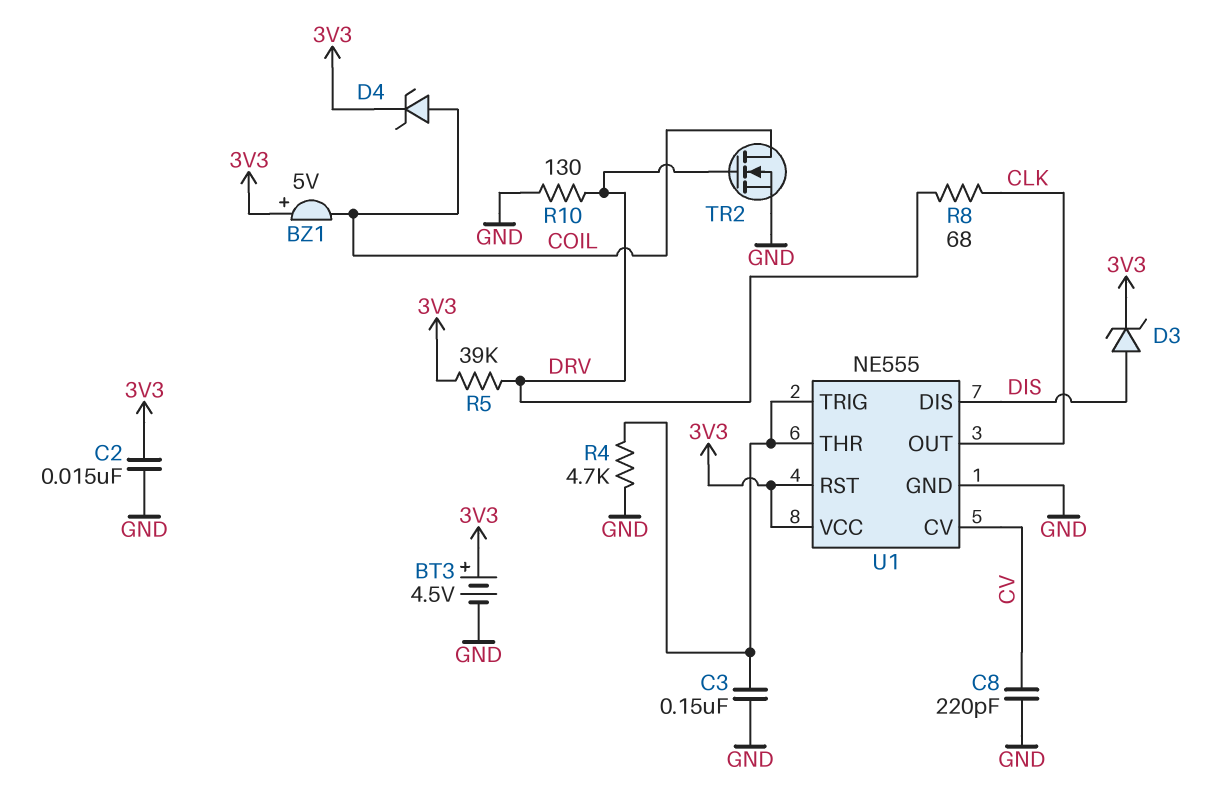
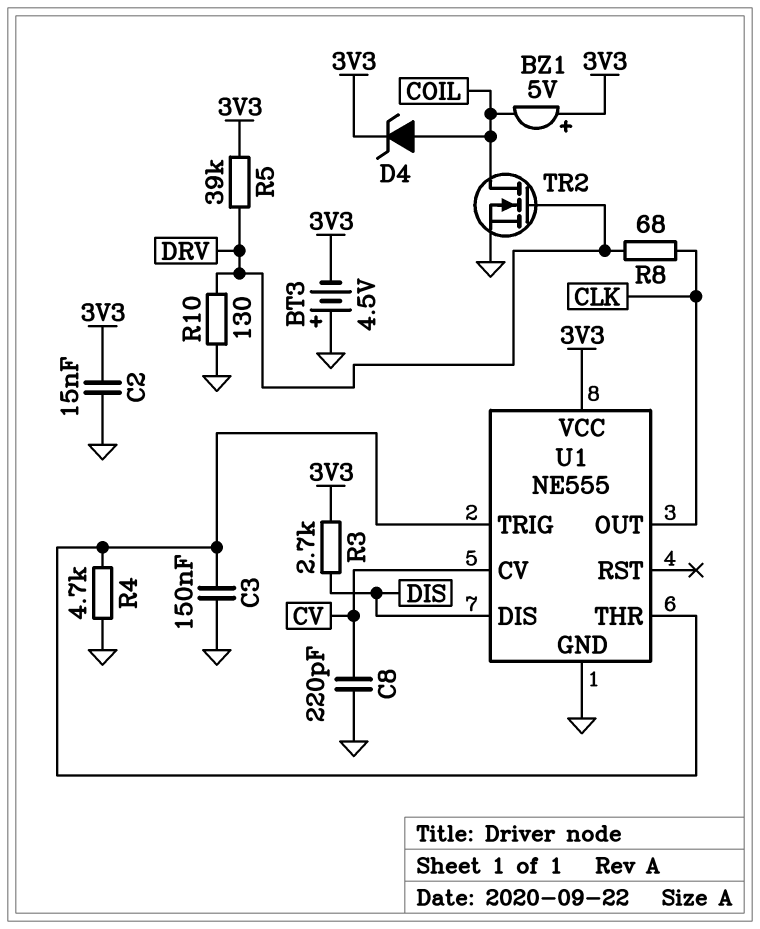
BT3: 4.5V (plus 3V3, minus GND) -> 4.5V (plus GND, minus 3V3)
D3: zener (A DIS, K 3V3) -> none
R3: none -> 2.7k (3V3, DIS)
U1 pin RST: 3V3 -> none

